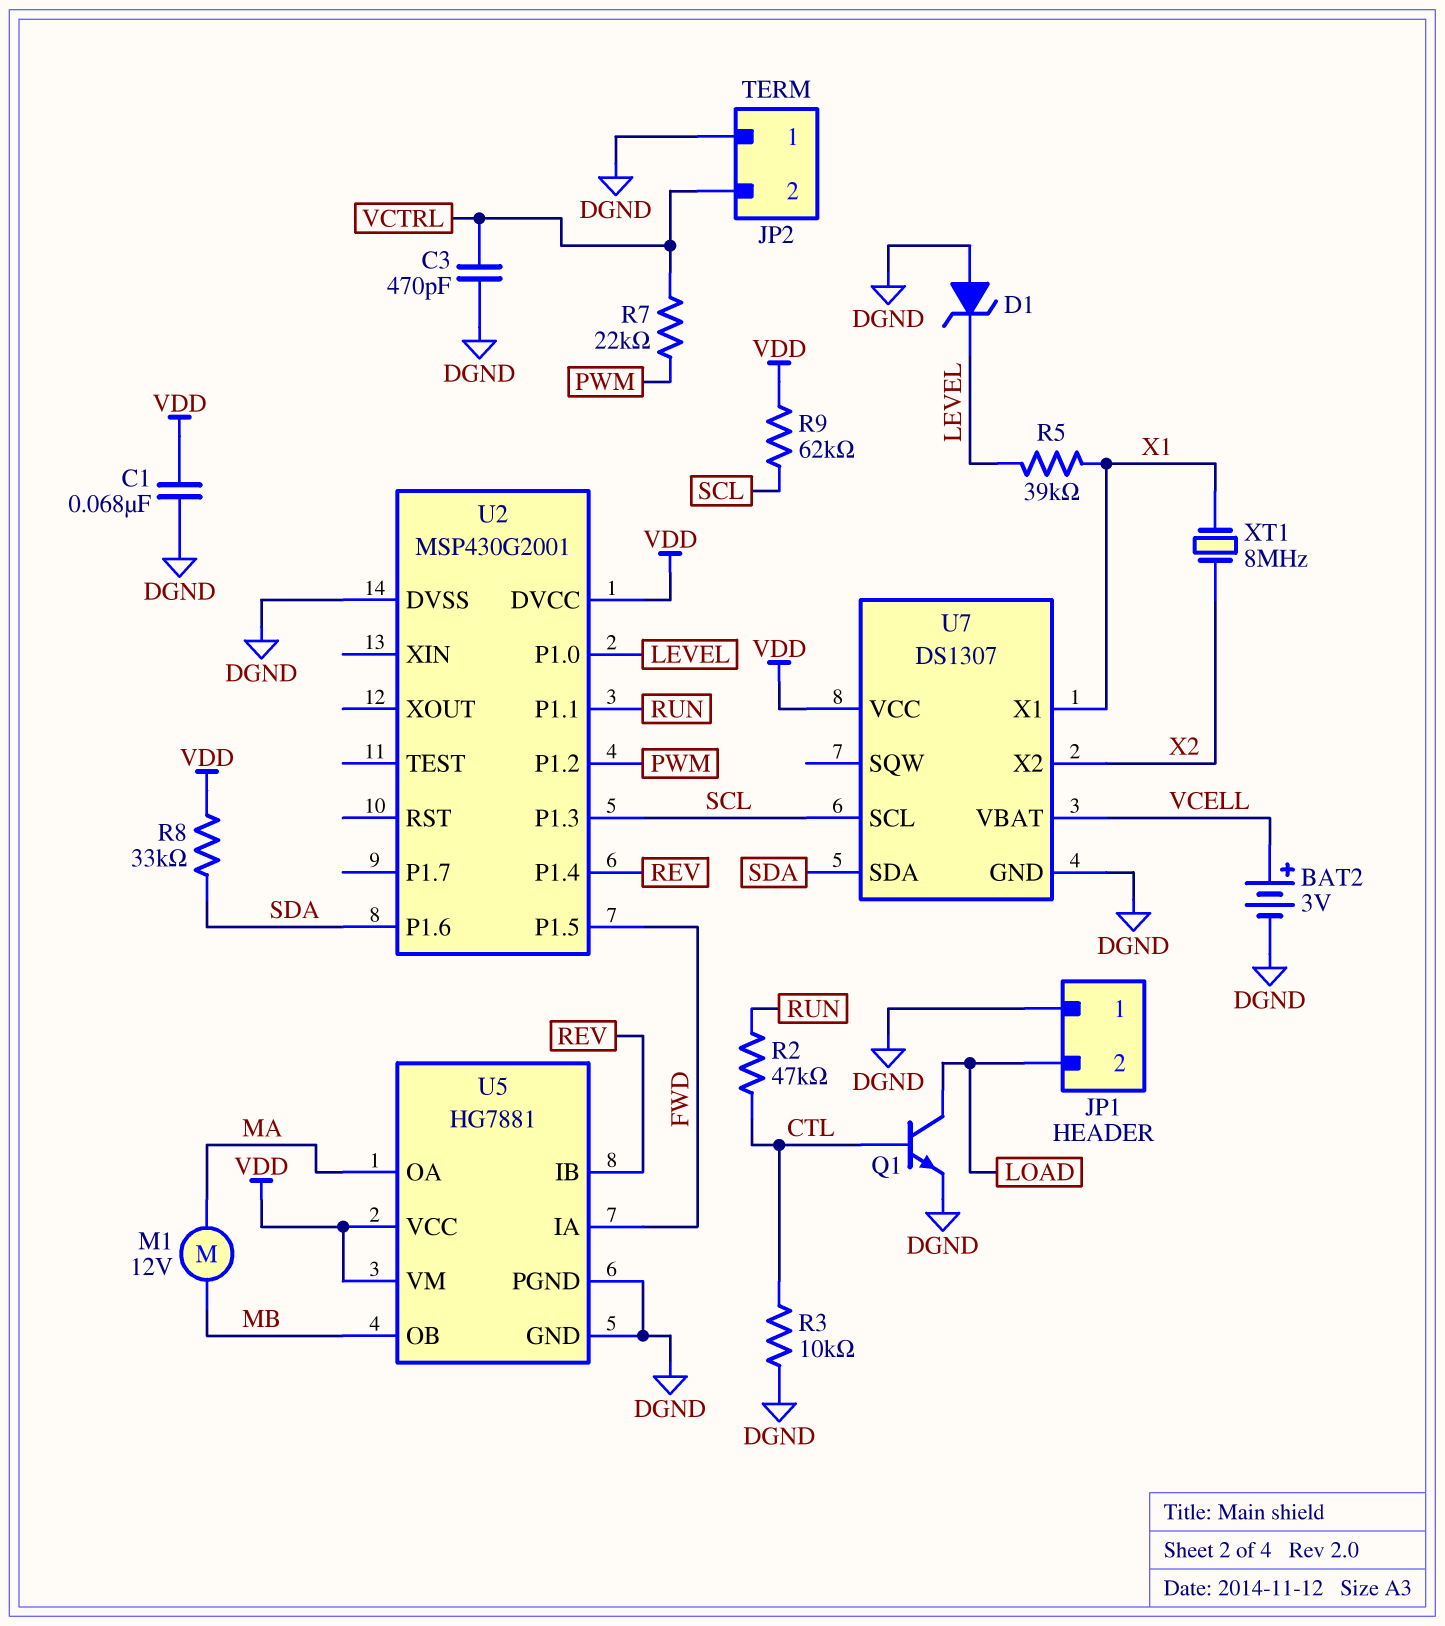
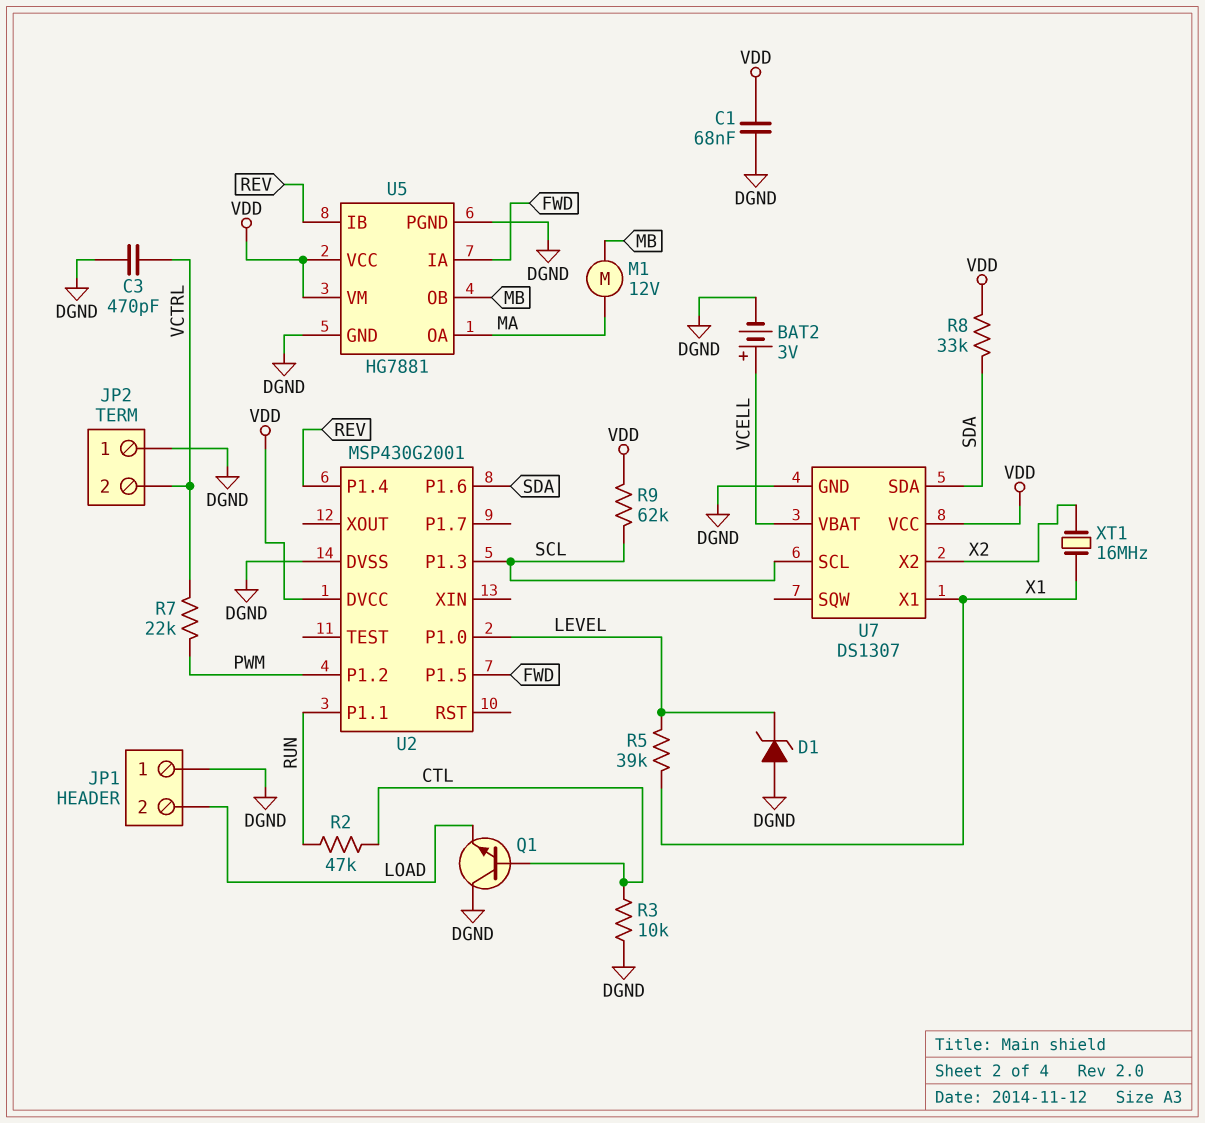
Q1: NPN (B CTL, C LOAD, E DGND) -> NPN (B CTL, C DGND, E LOAD)
XT1: 8MHz (X1, X2) -> 16MHz (X1, X2)

